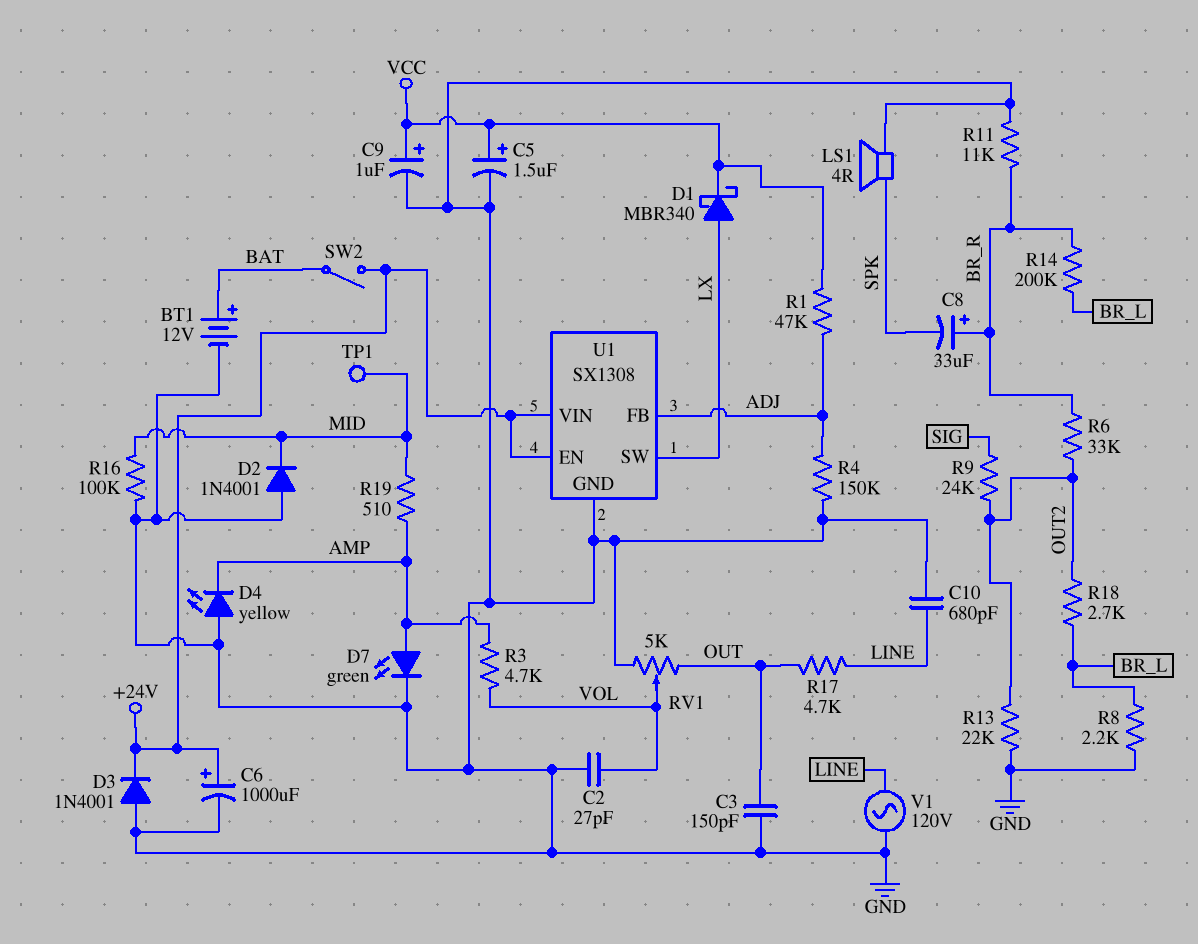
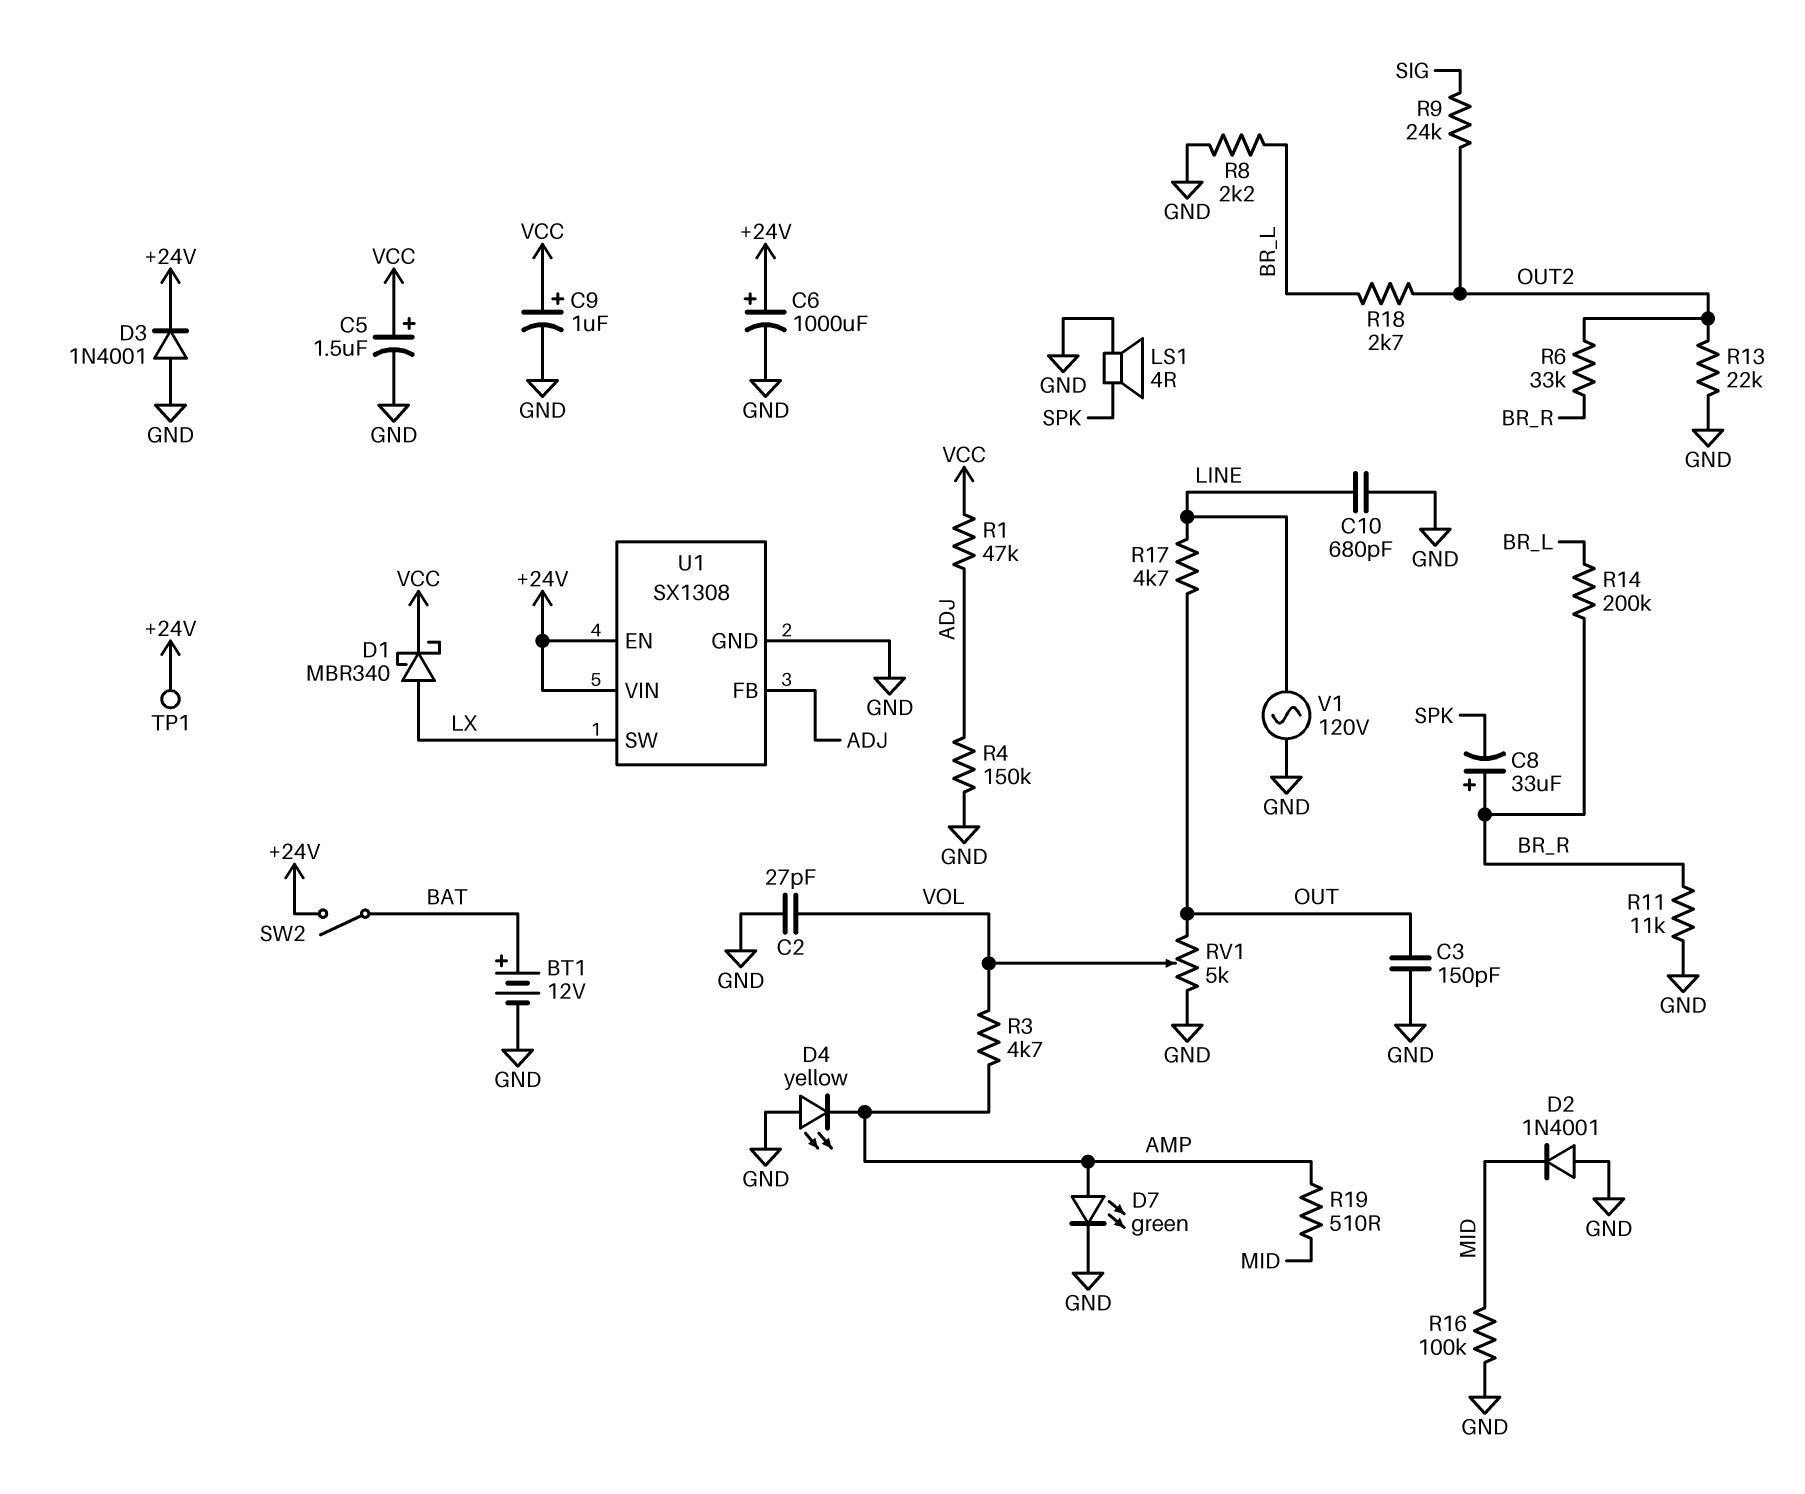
TP1: test point (MID) -> test point (+24V)

